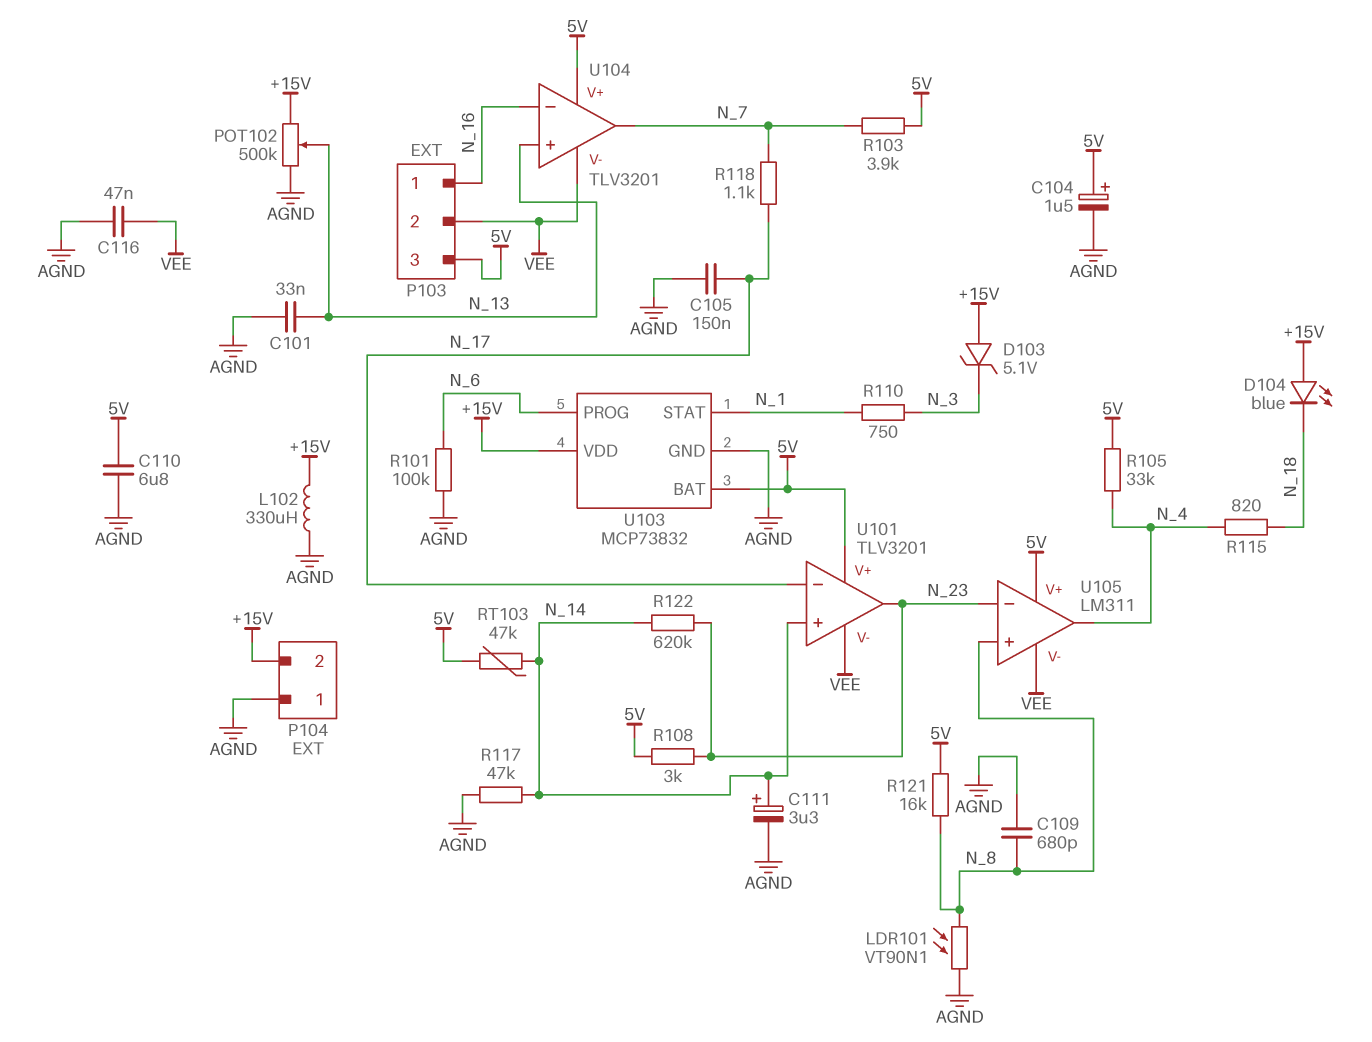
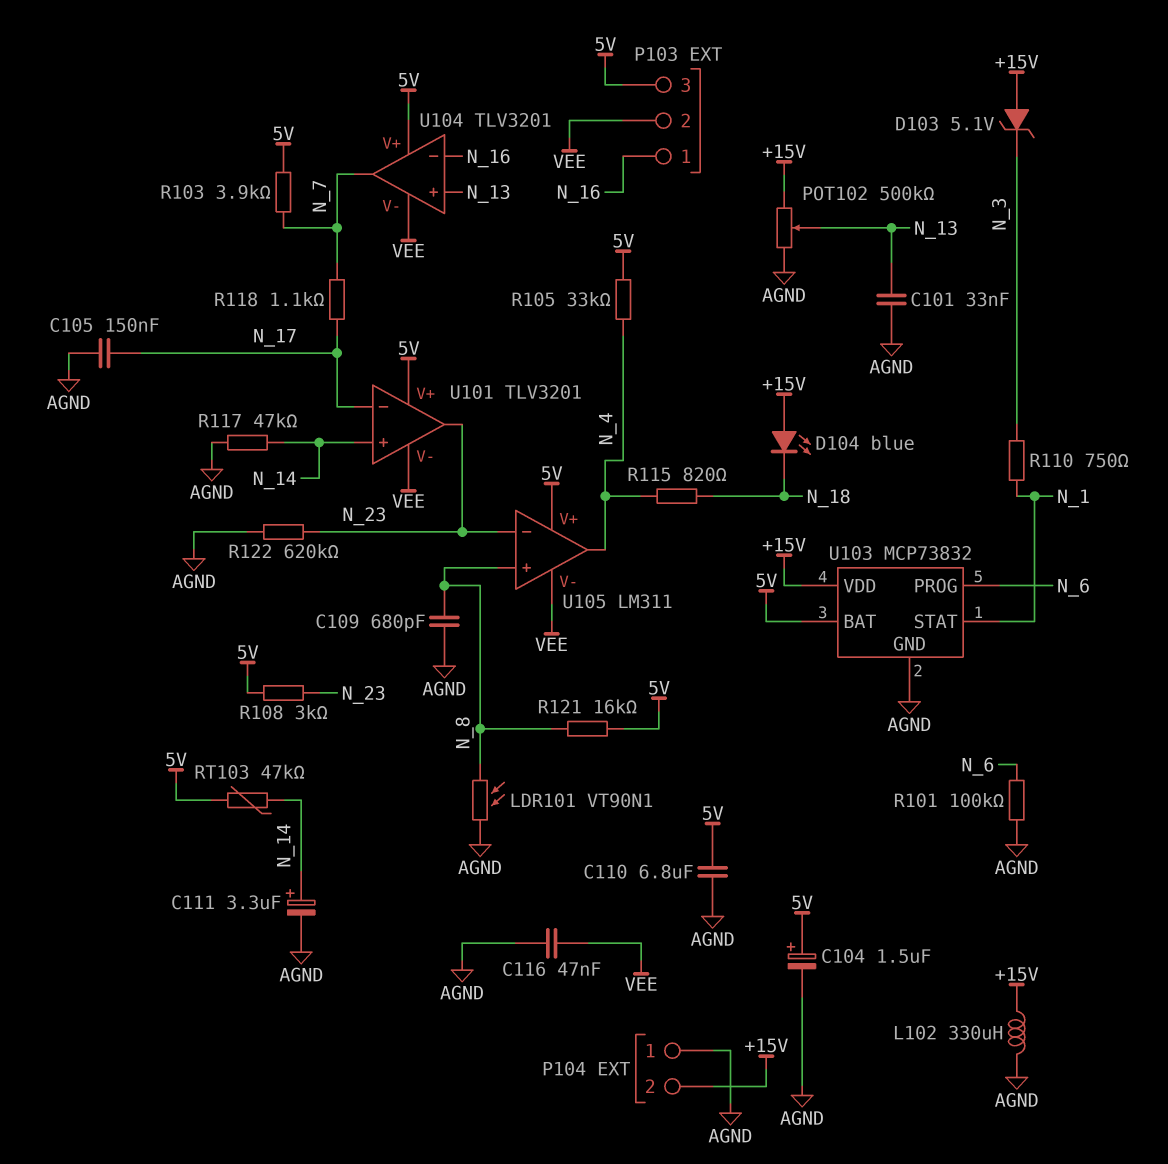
R122: 620k (N_14, N_23) -> 620k (AGND, N_23)

